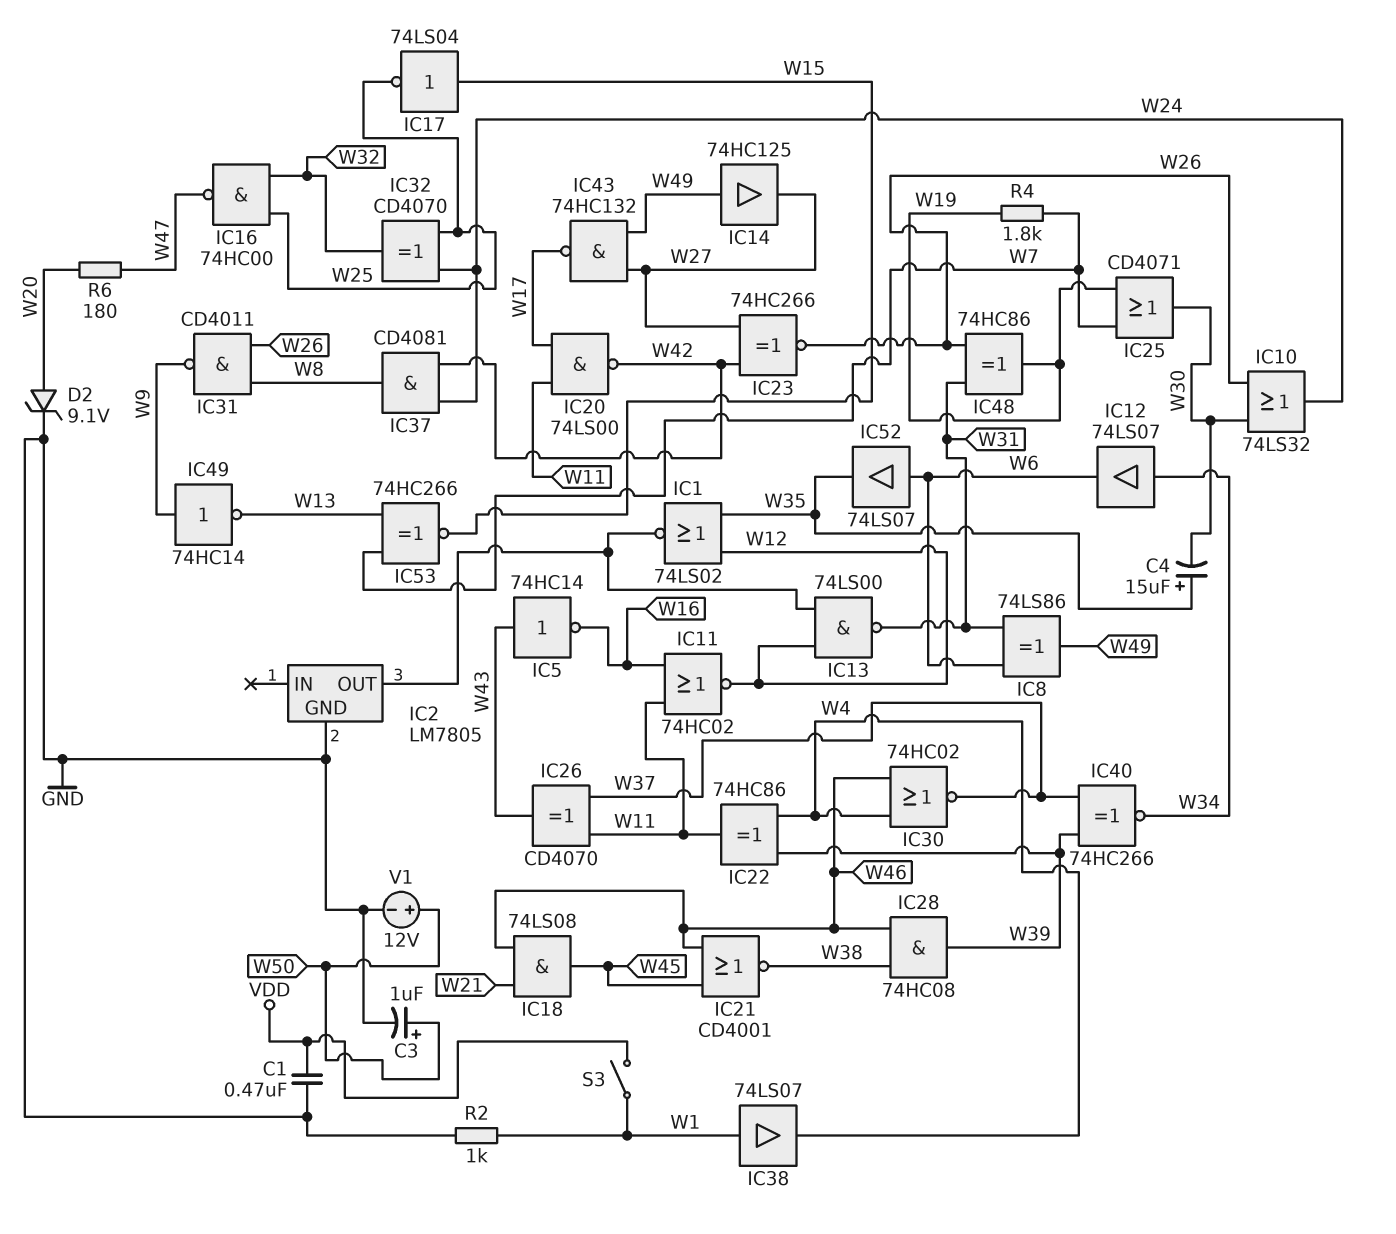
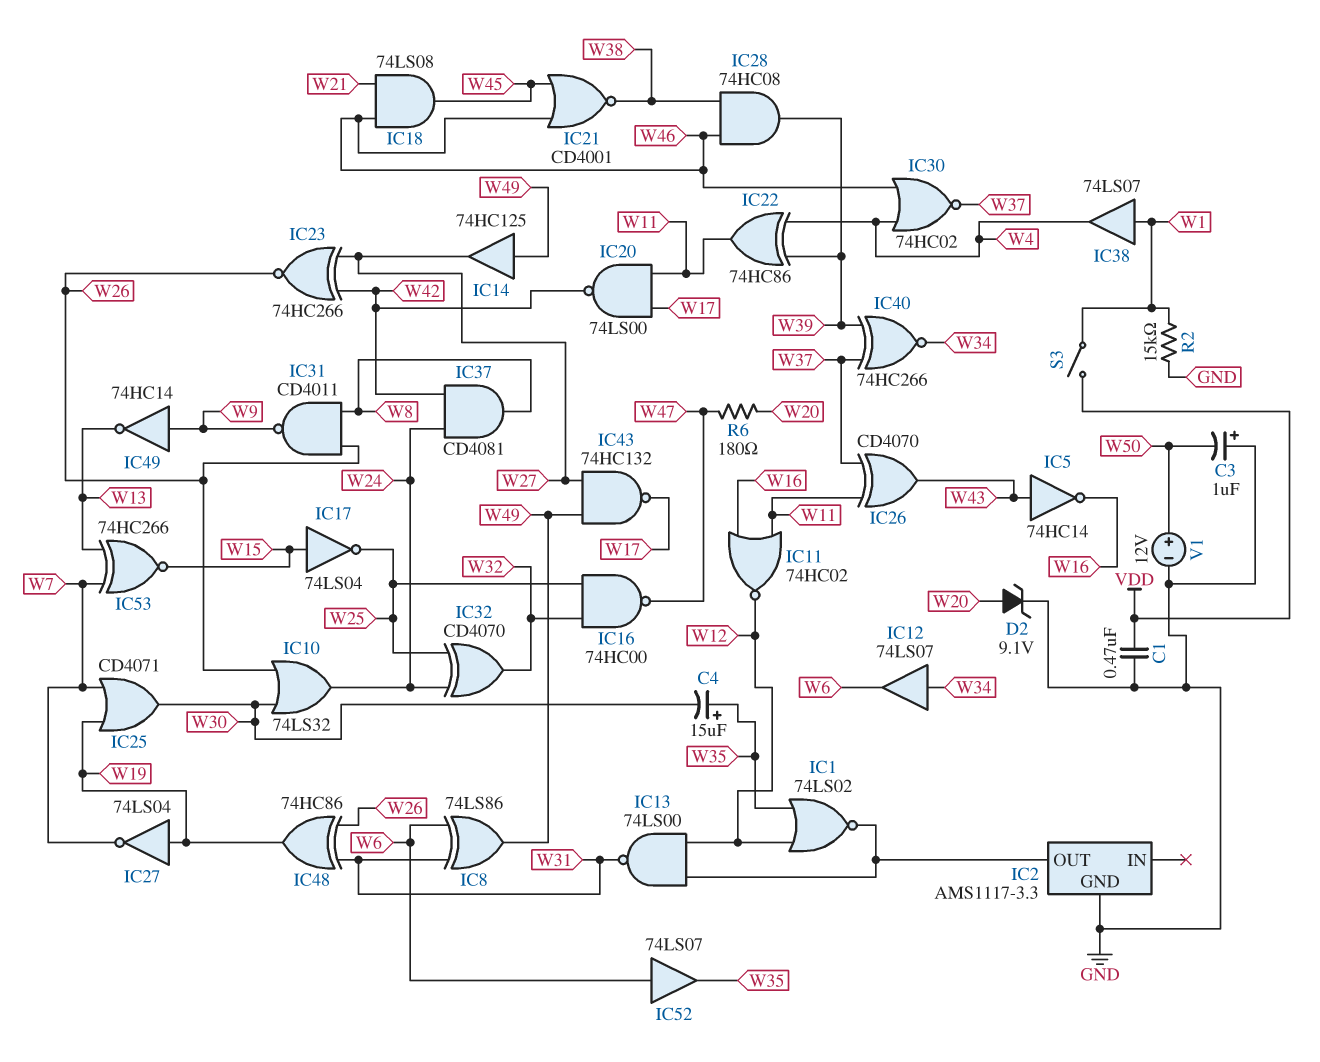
C3: 1uF (plus W50, minus GND) -> 1uF (plus GND, minus W50)
IC2: LM7805 -> AMS1117-3.3
IC27: none -> NOT 74LS04 (in W19, out W7)
R2: 1k (GND, W1) -> 15k (GND, W1)
R4: 1.8k (W7, W19) -> none

